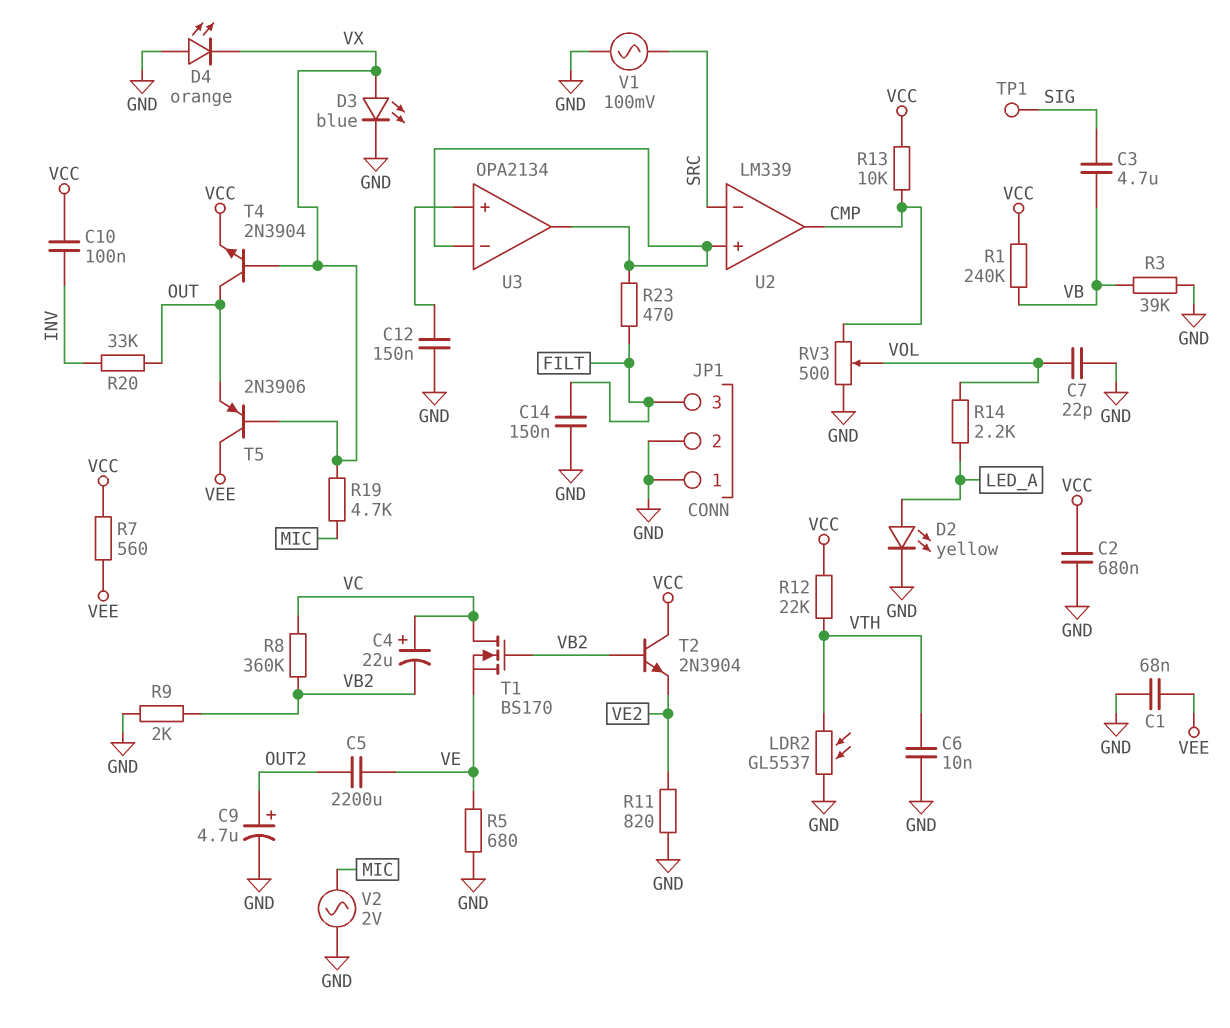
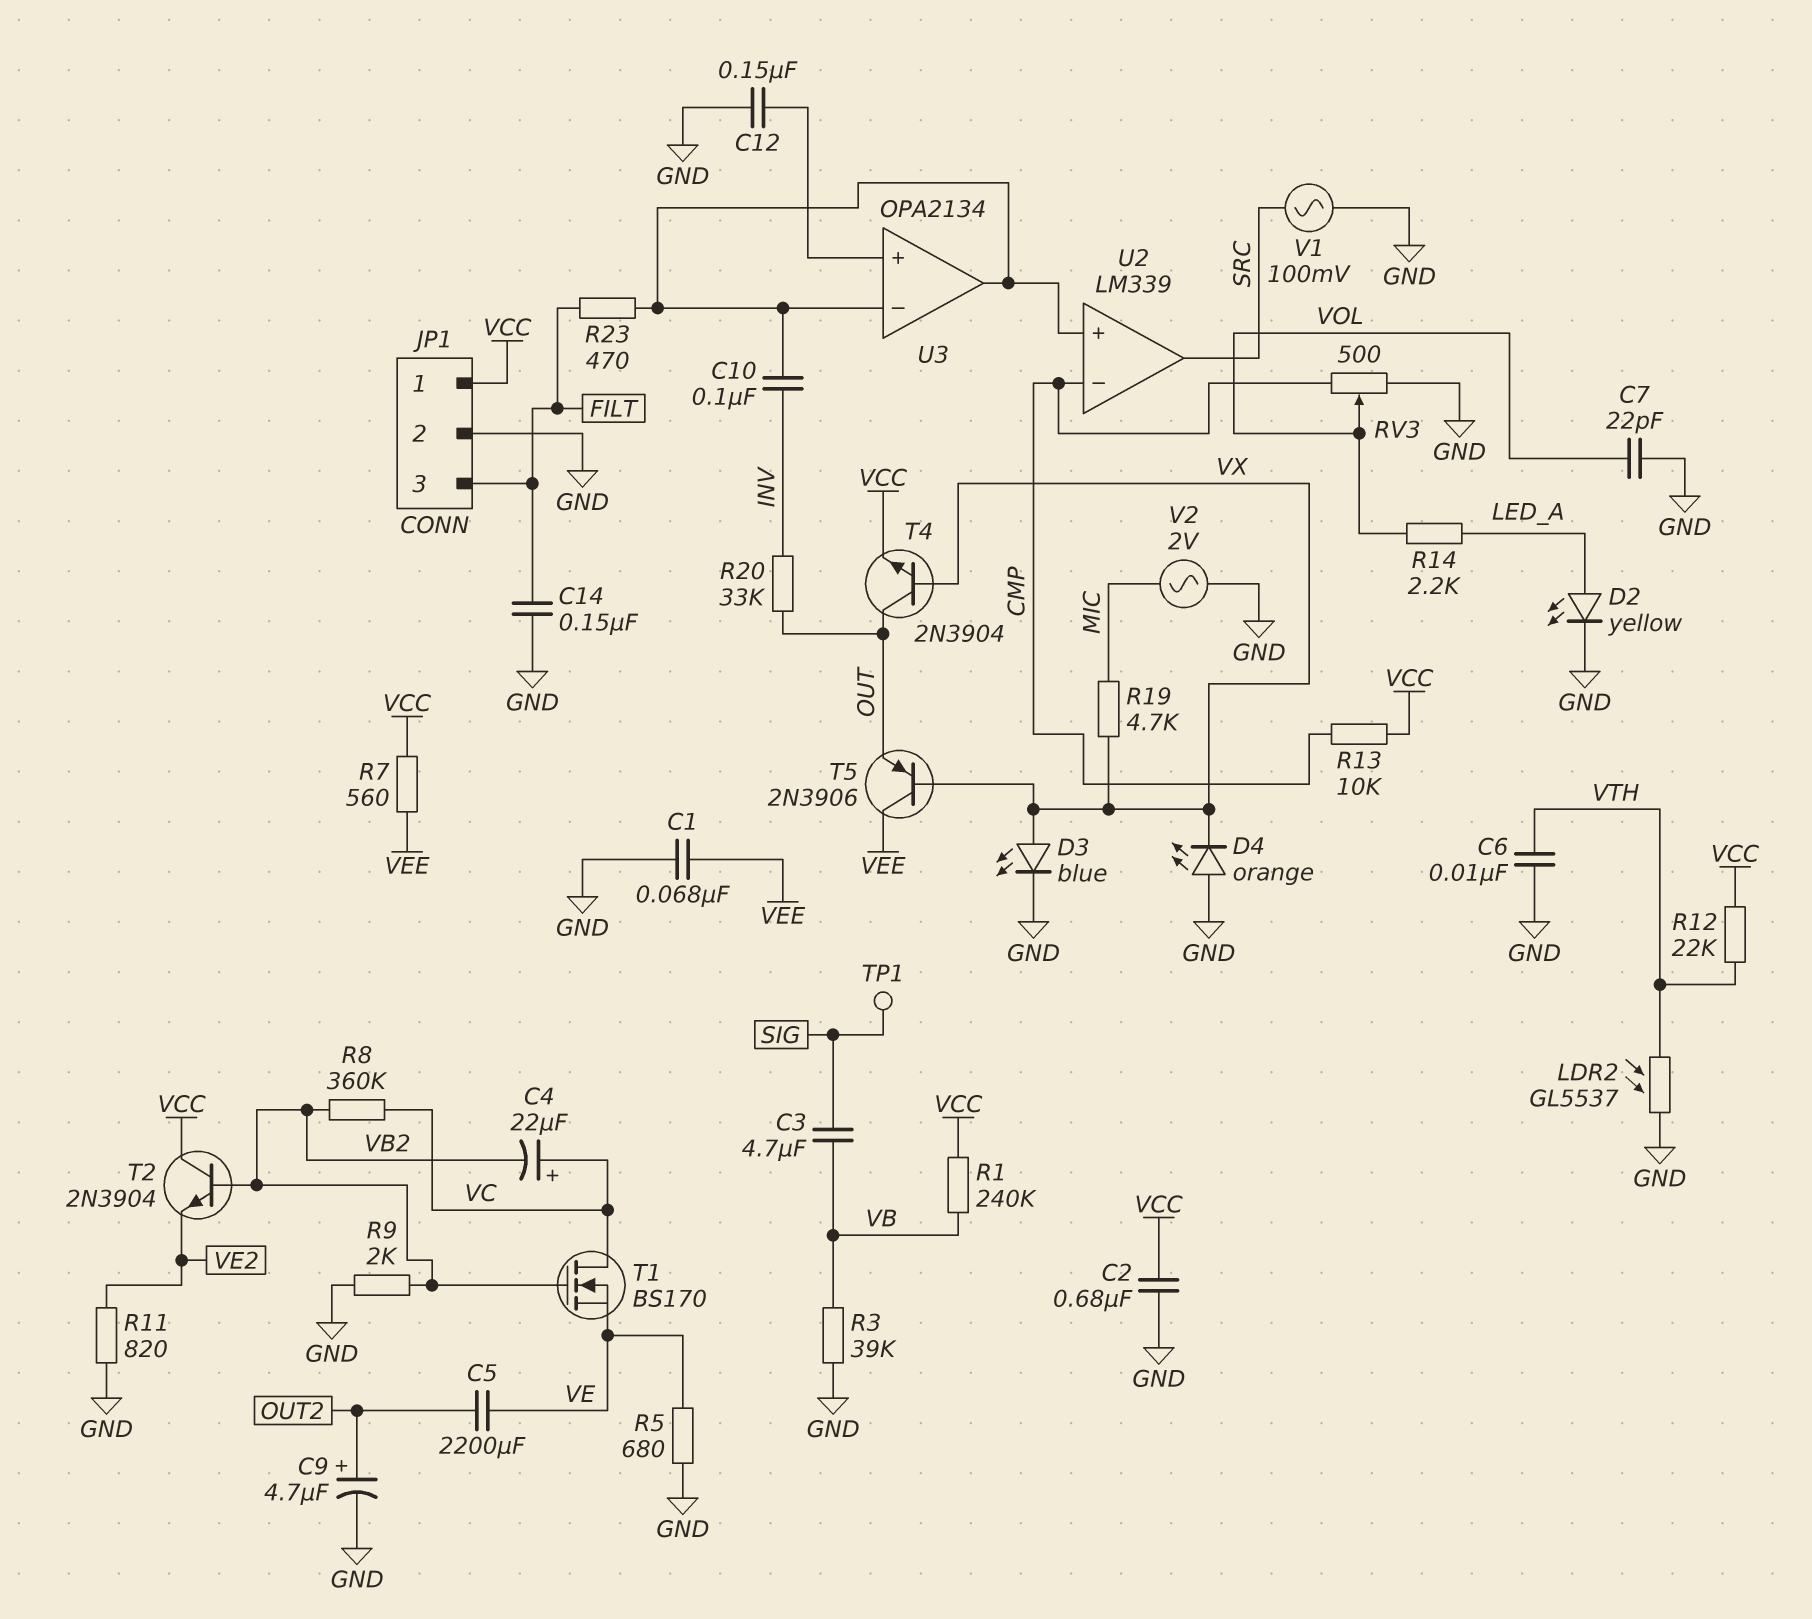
C10: 100nF (INV, VCC) -> 100nF (INV, U2/in+)
JP1 pin 1: GND -> VCC
U2 pin in-: SRC -> CMP
U2 pin out: CMP -> SRC

